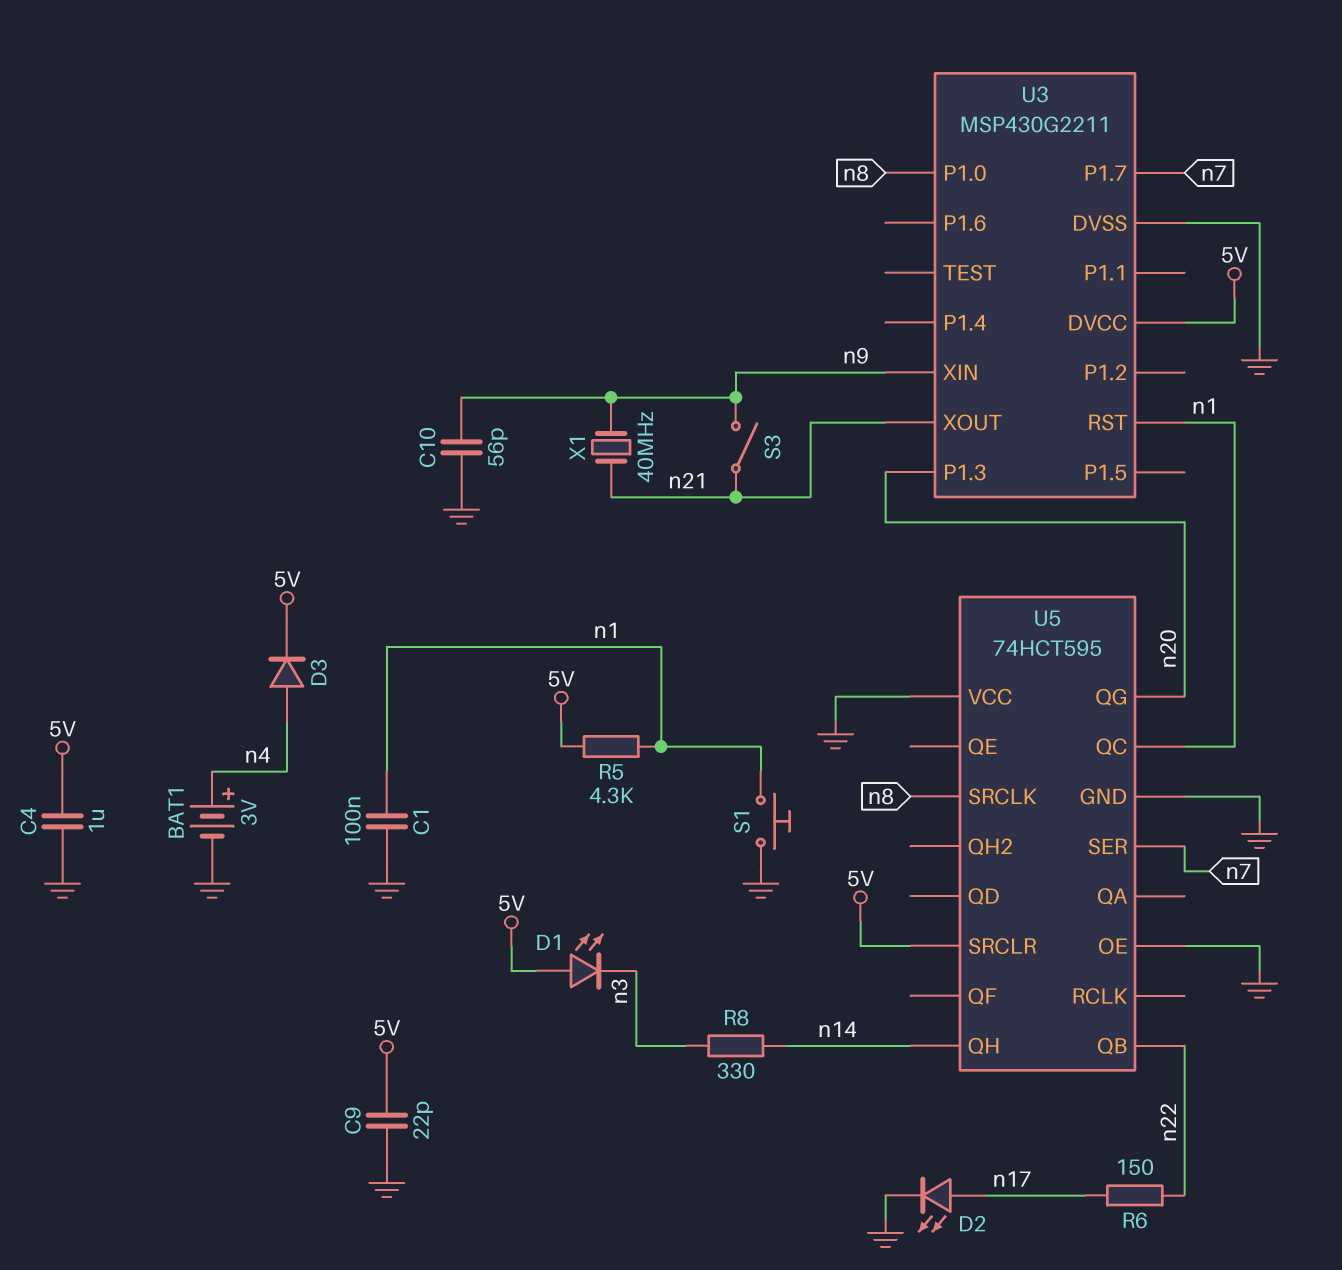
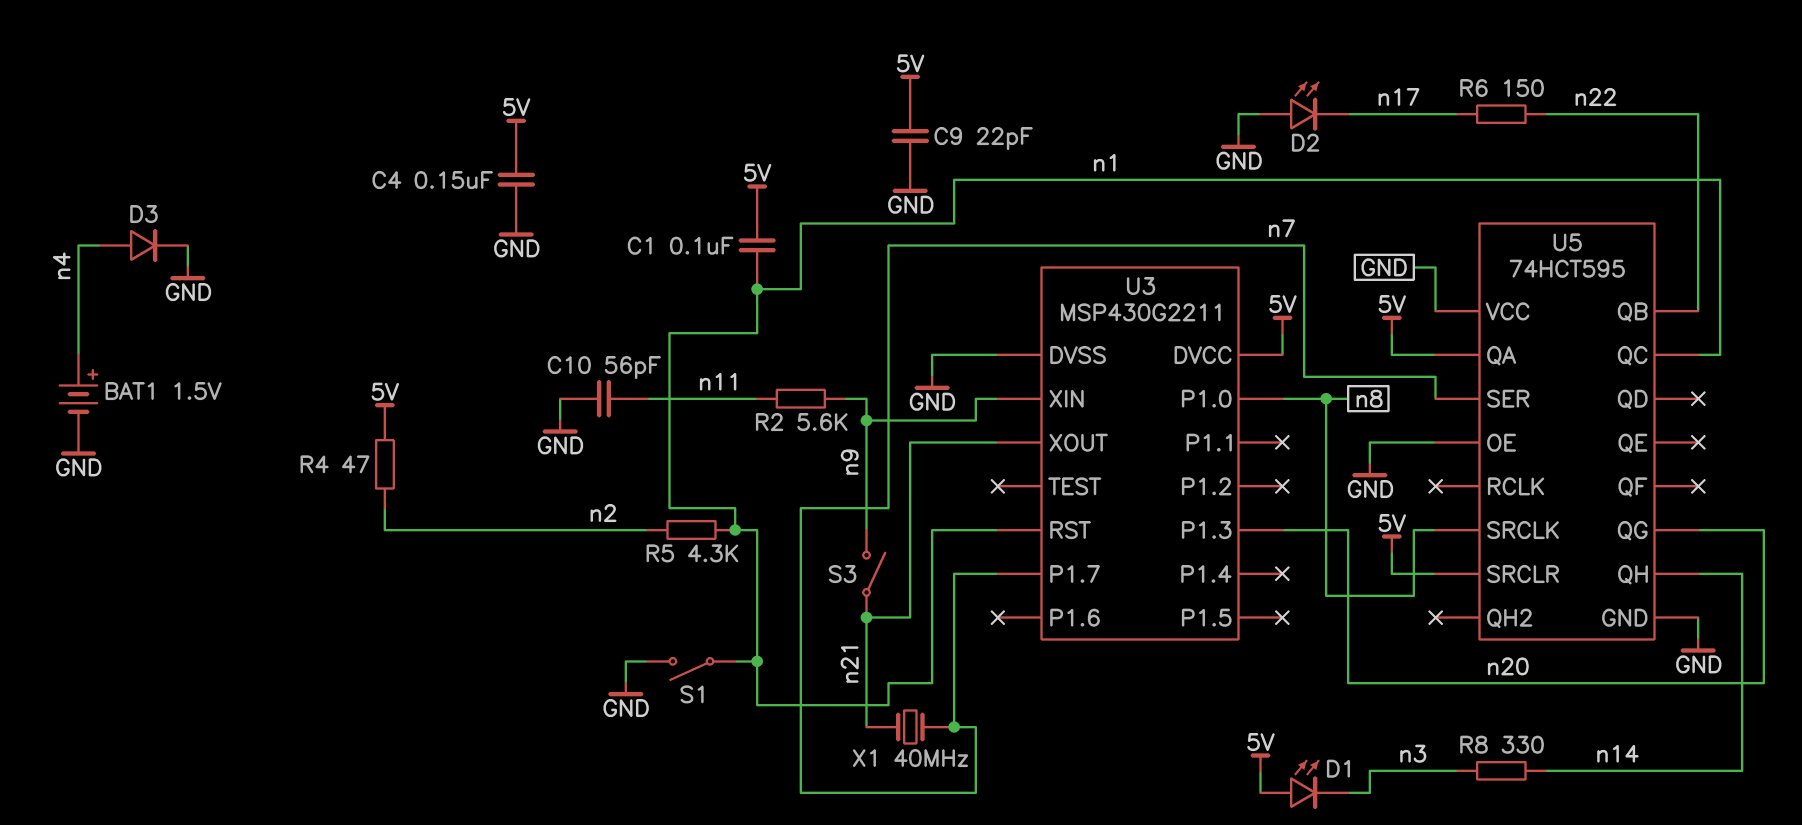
BAT1: 3V (plus n4, minus GND) -> 1.5V (plus n4, minus GND)
C1: 100nF (GND, n1) -> 100nF (5V, n1)
C4: 1uF (5V, GND) -> 150nF (5V, GND)
C10: 56pF (GND, n9) -> 56pF (GND, n11)
D2: LED (A n17, K GND) -> LED (A GND, K n17)
D3: diode (A n4, K 5V) -> diode (A n4, K GND)
R2: none -> 5.6k (n9, n11)
R4: none -> 47 (5V, n2)
R5: 4.3k (5V, n1) -> 4.3k (n1, n2)
S1: button (GND, n1) -> switch (GND, n1)
U5 pin QA: none -> 5V
X1: 40MHz (n9, n21) -> 40MHz (n7, n21)

